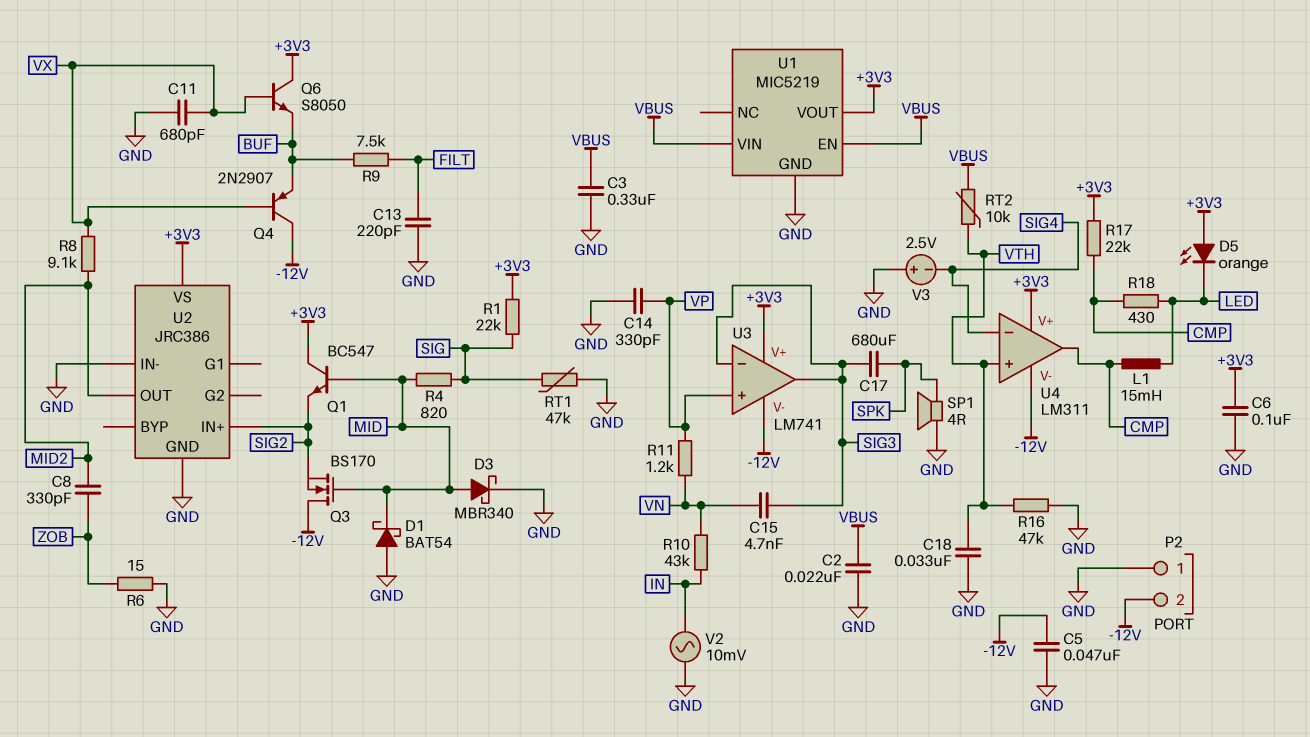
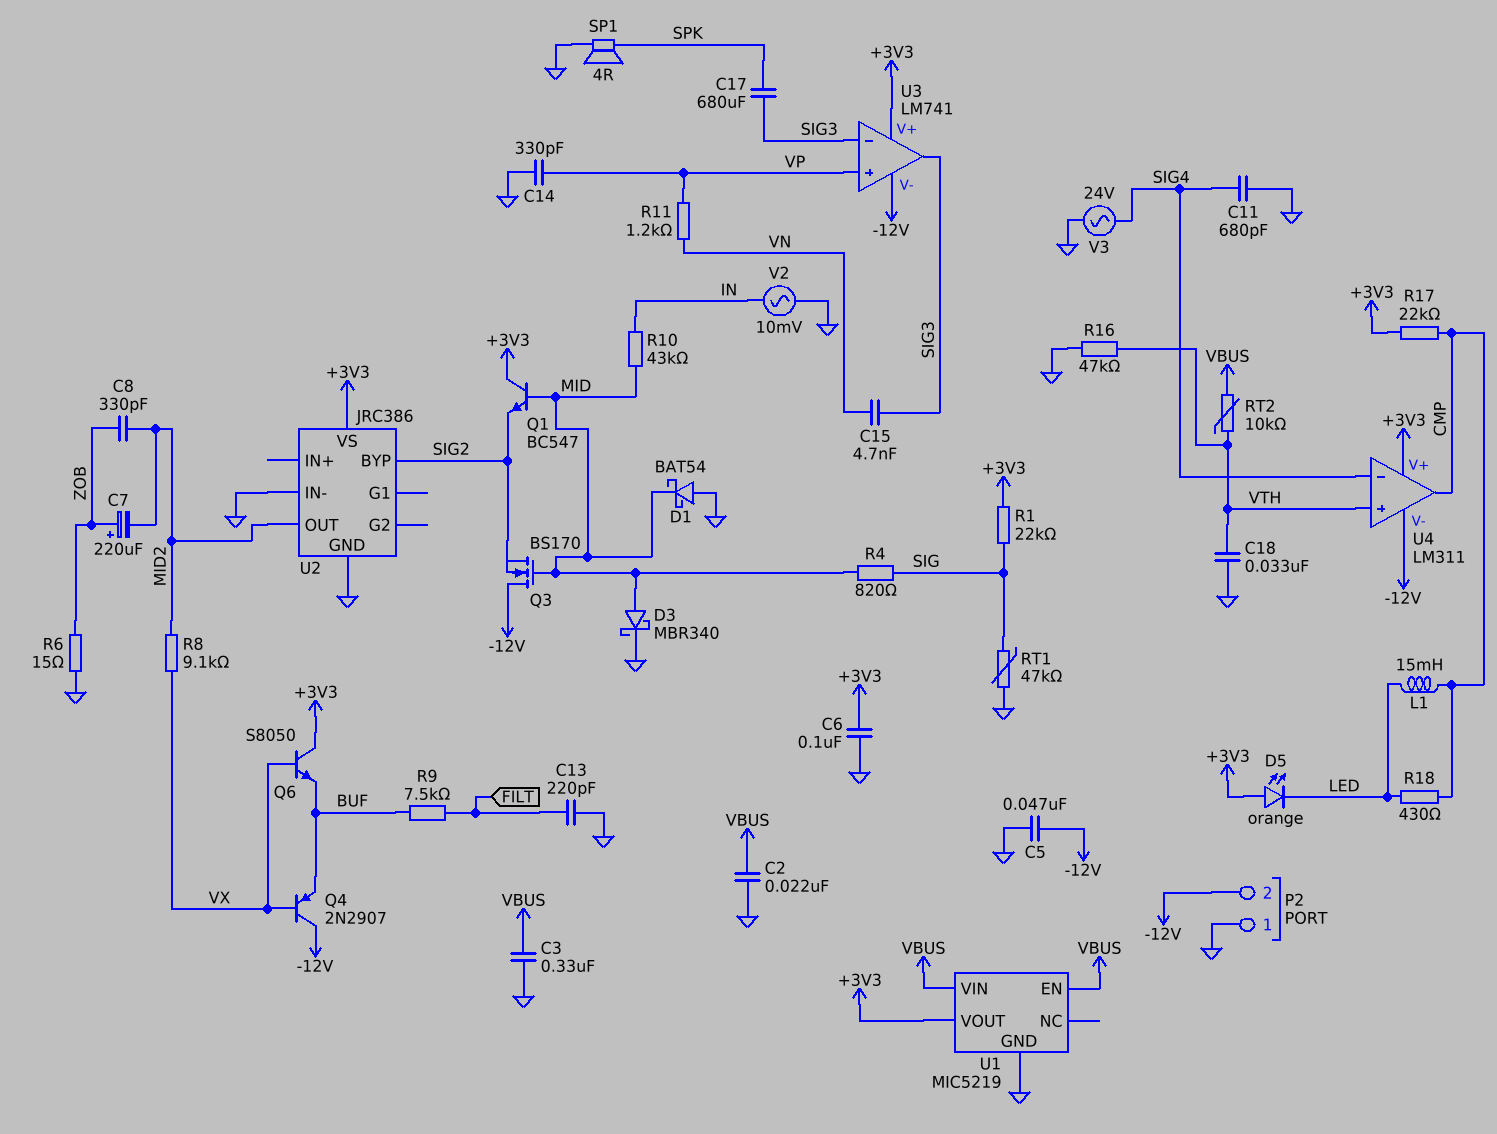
C7: none -> 220uF (plus ZOB, minus MID2)
C11: 680pF (GND, VX) -> 680pF (GND, SIG4)
R10: 43k (IN, VN) -> 43k (IN, MID)
U2 pin BYP: none -> SIG2
U2 pin IN+: SIG2 -> none
V3: 2.5V (plus GND, minus SIG4) -> AC 24V (GND, SIG4)

